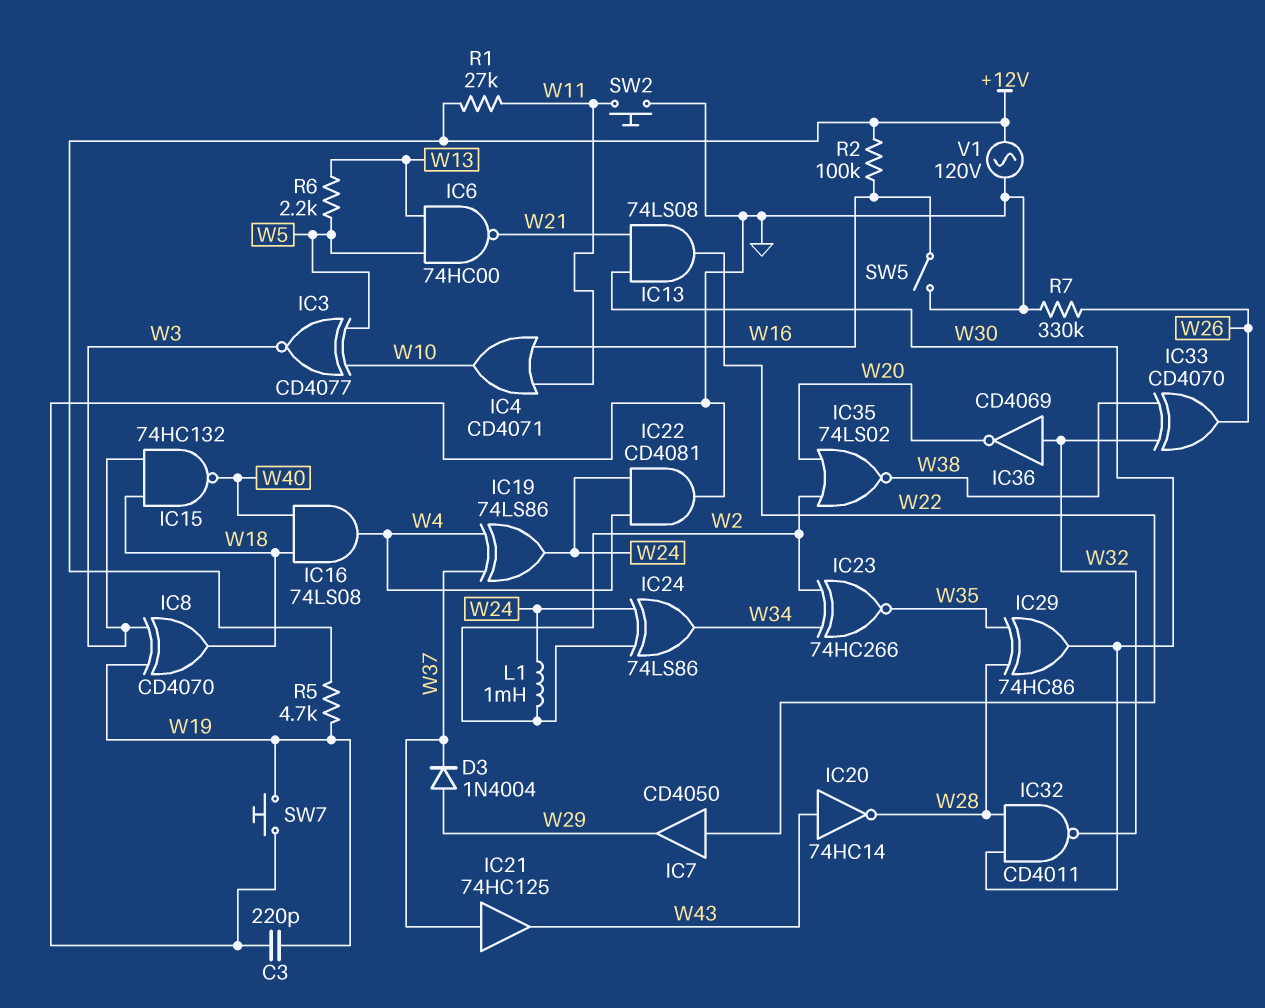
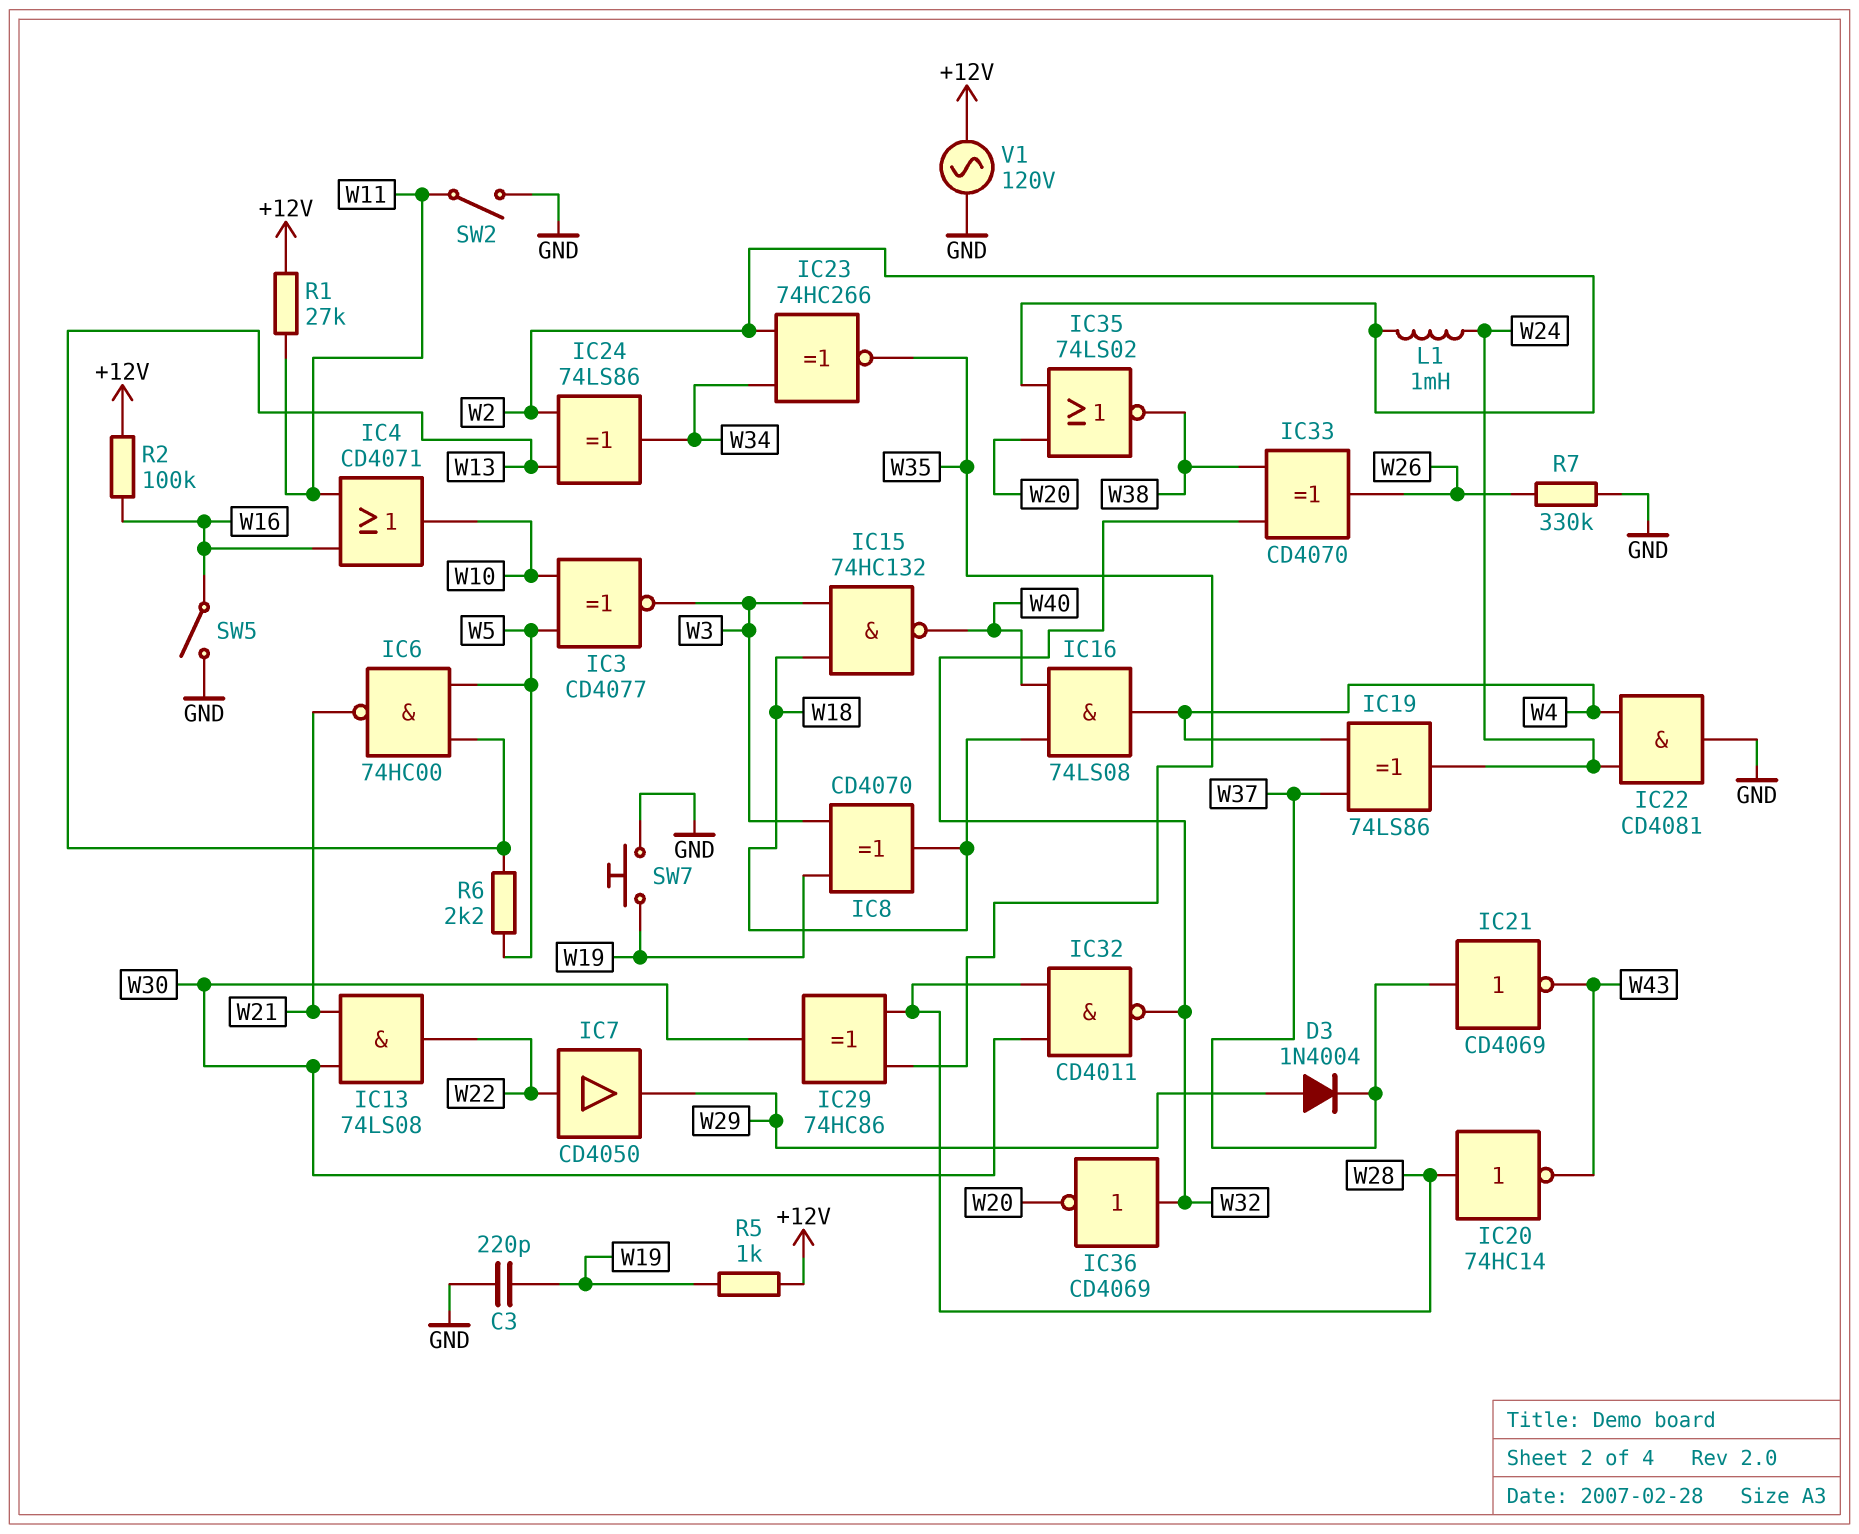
IC20: NOT 74HC14 (in W43, out W28) -> NOT 74HC14 (in W28, out W43)
IC21: buffer 74HC125 (in W37, out W43) -> NOT CD4069 (in W37, out W43)
IC24: XOR 74LS86 (in W2, in W24, out W34) -> XOR 74LS86 (in W2, in W13, out W34)
R5: 4.7k (+12V, W19) -> 1k (+12V, W19)
SW2: button (GND, W11) -> switch (GND, W11)

